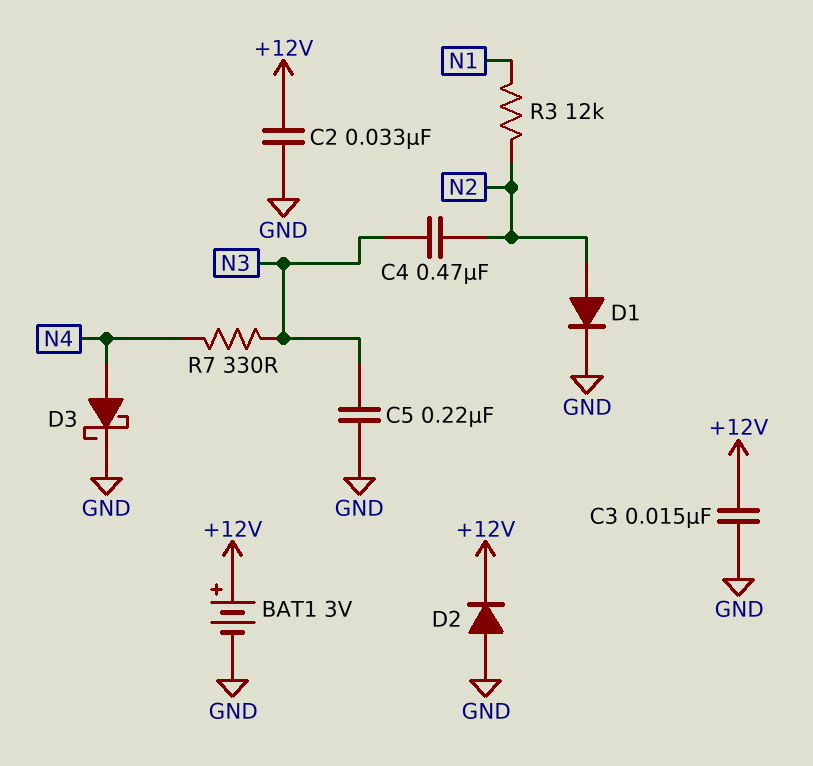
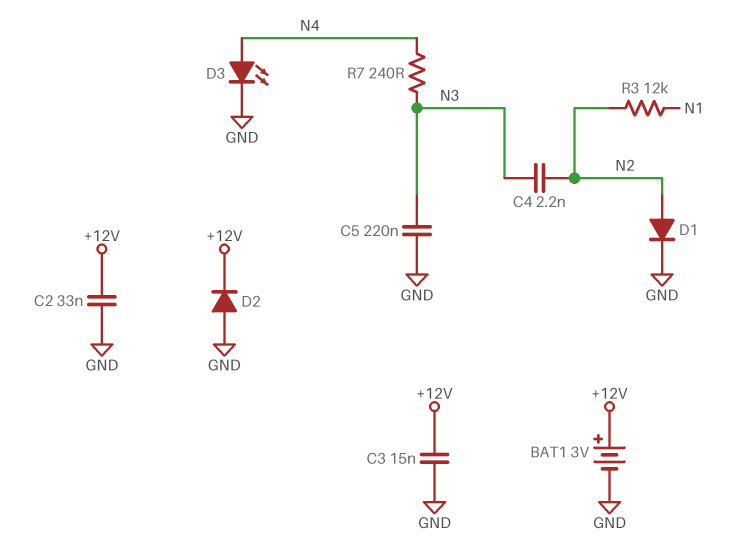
C4: 470nF (N2, N3) -> 2.2nF (N2, N3)
D3: schottky (A N4, K GND) -> LED (A N4, K GND)
R7: 330 (N3, N4) -> 240 (N3, N4)

